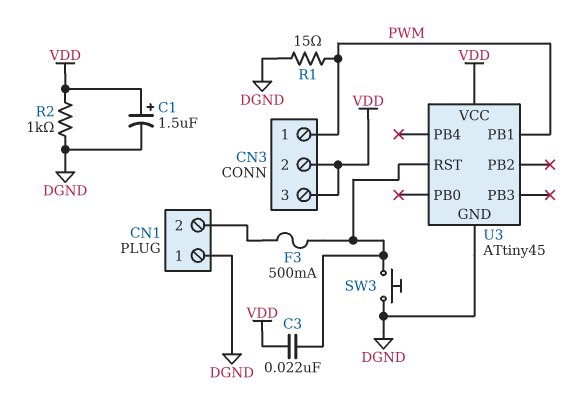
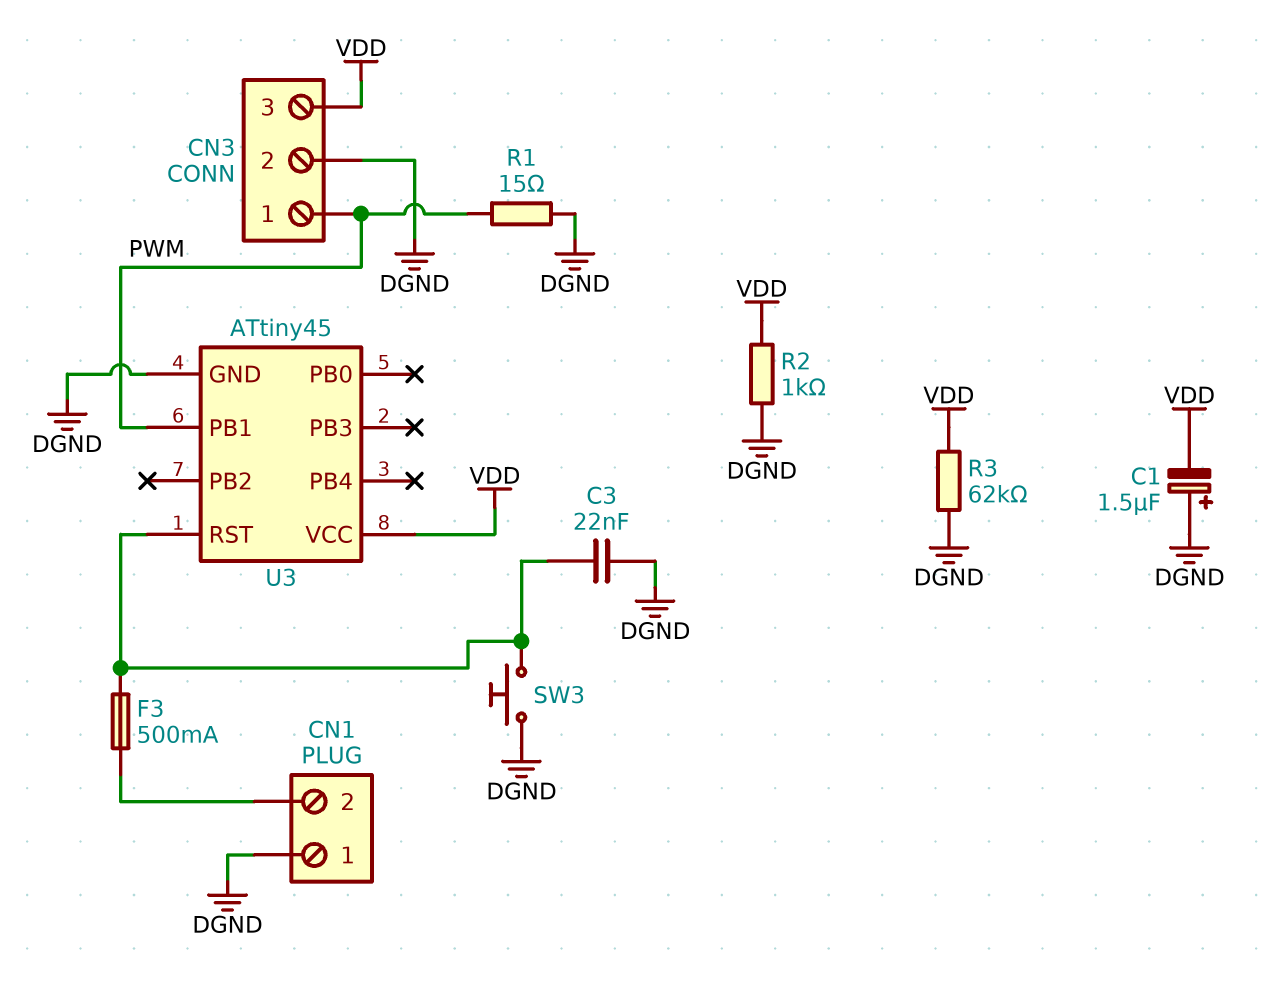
C1: 1.5uF (plus VDD, minus DGND) -> 1.5uF (plus DGND, minus VDD)
C3: 22nF (U3/RST, VDD) -> 22nF (DGND, U3/RST)
CN3 pin 2: VDD -> DGND
R3: none -> 62k (DGND, VDD)

